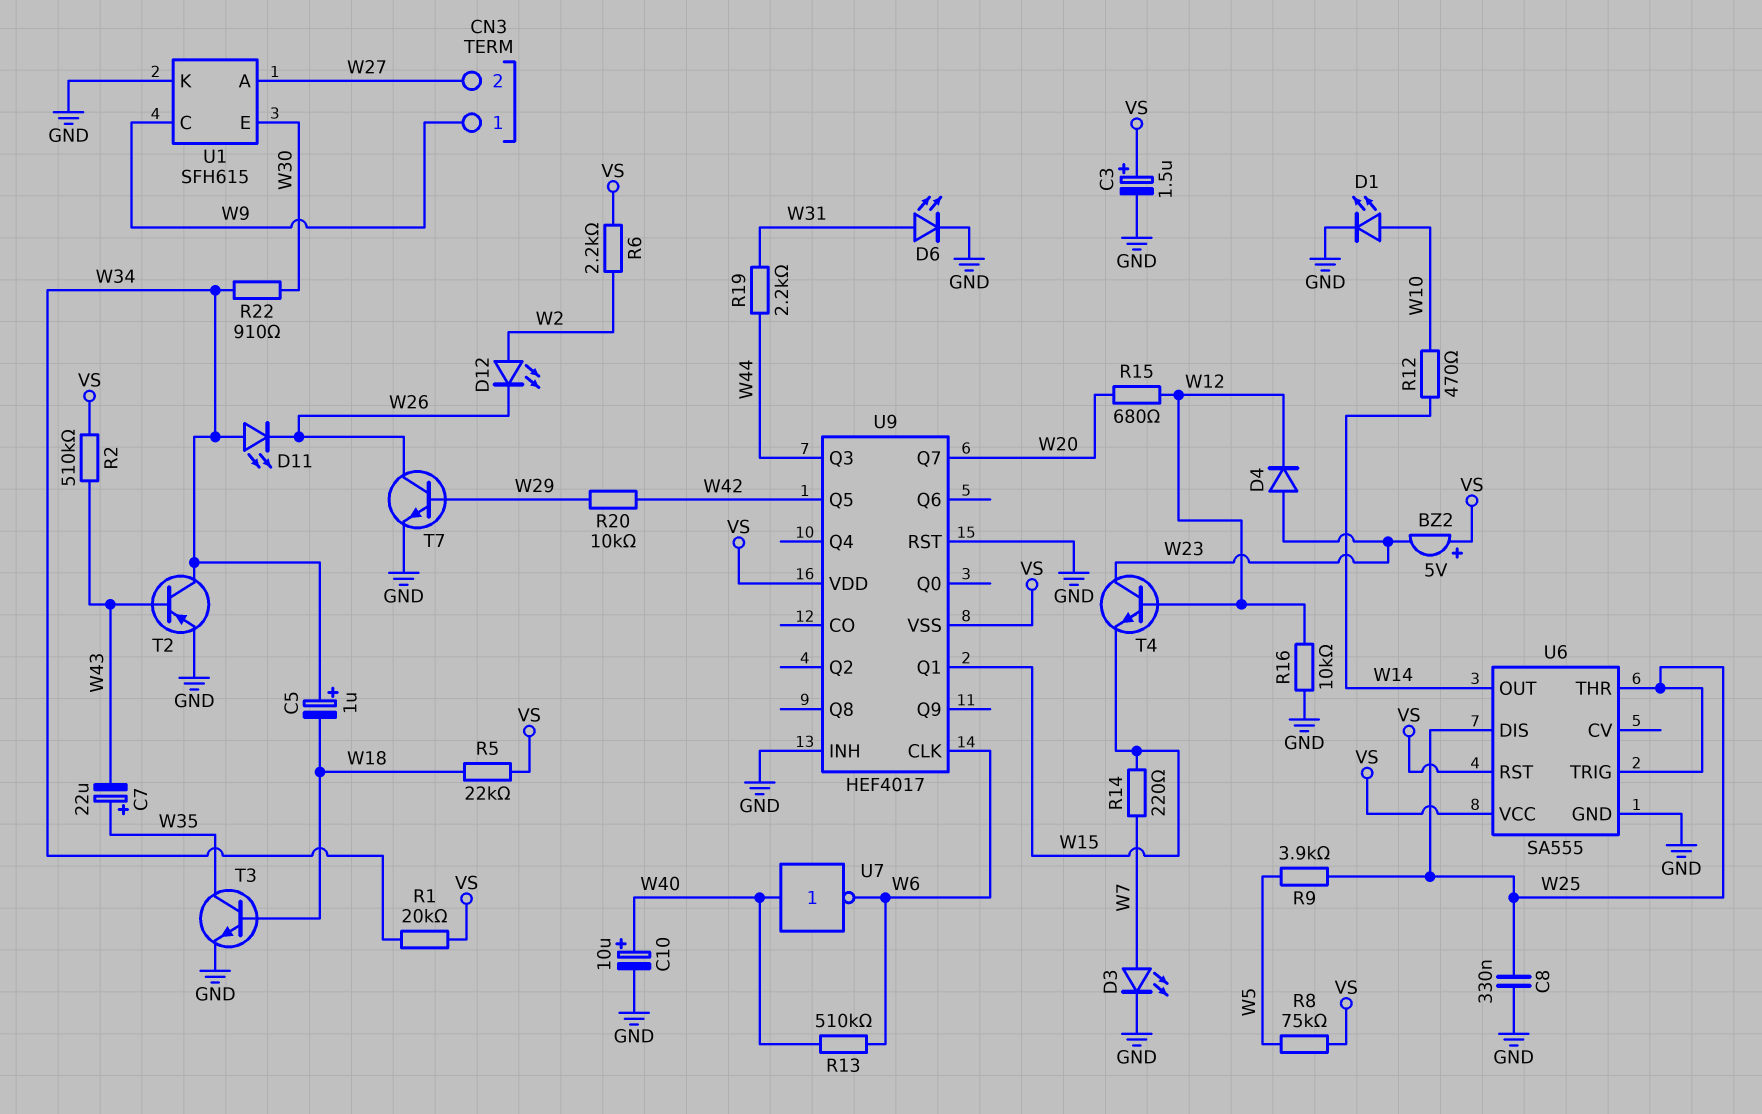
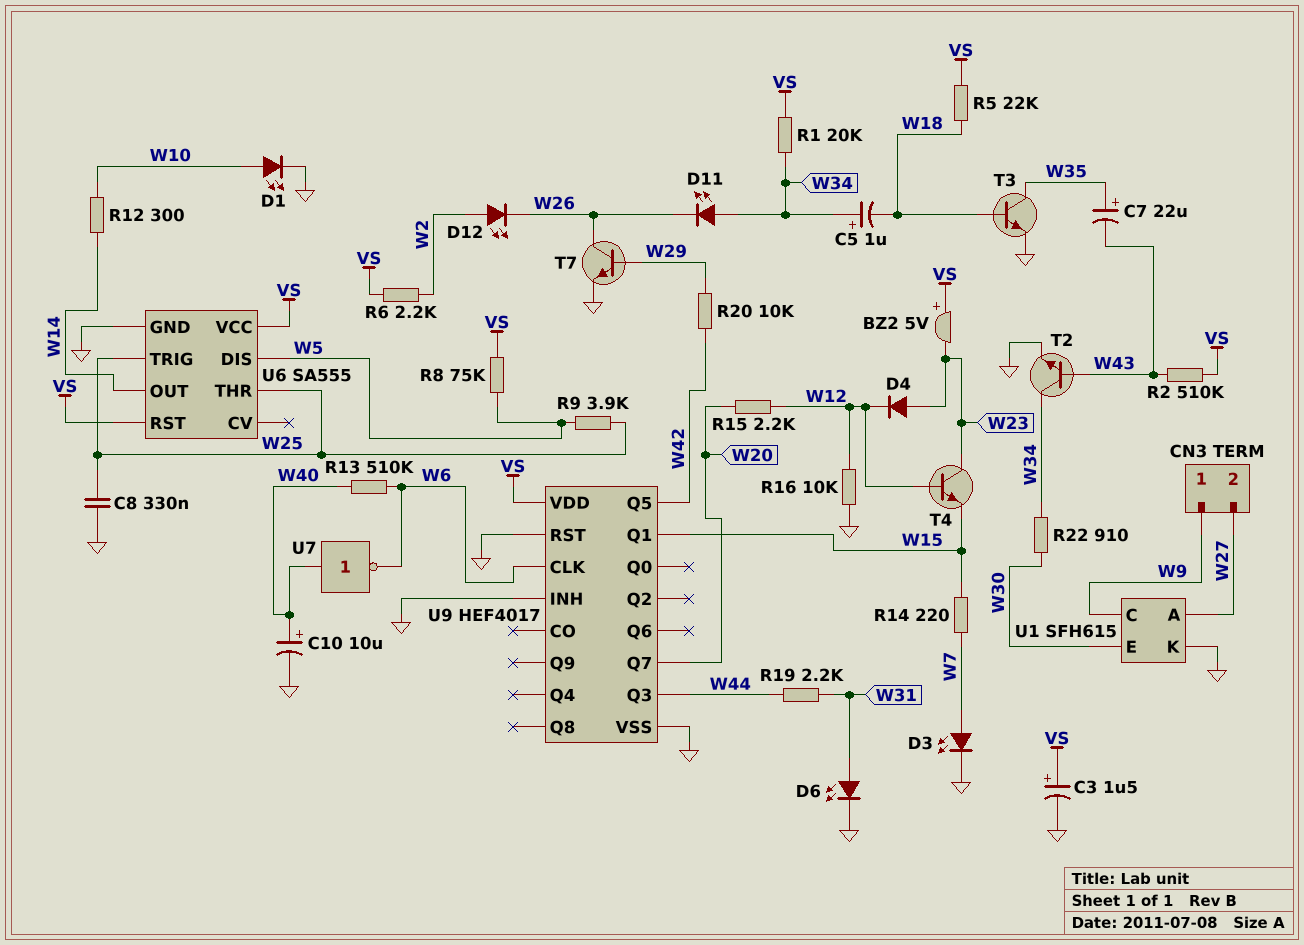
R12: 470 (W10, W14) -> 300 (W10, W14)
R15: 680 (W12, W20) -> 2.2k (W12, W20)
T2: PNP (B W43, C W34, E GND) -> NPN (B W43, C W34, E GND)
U6 pin DIS: W25 -> W5
U9 pin VSS: VS -> GND

